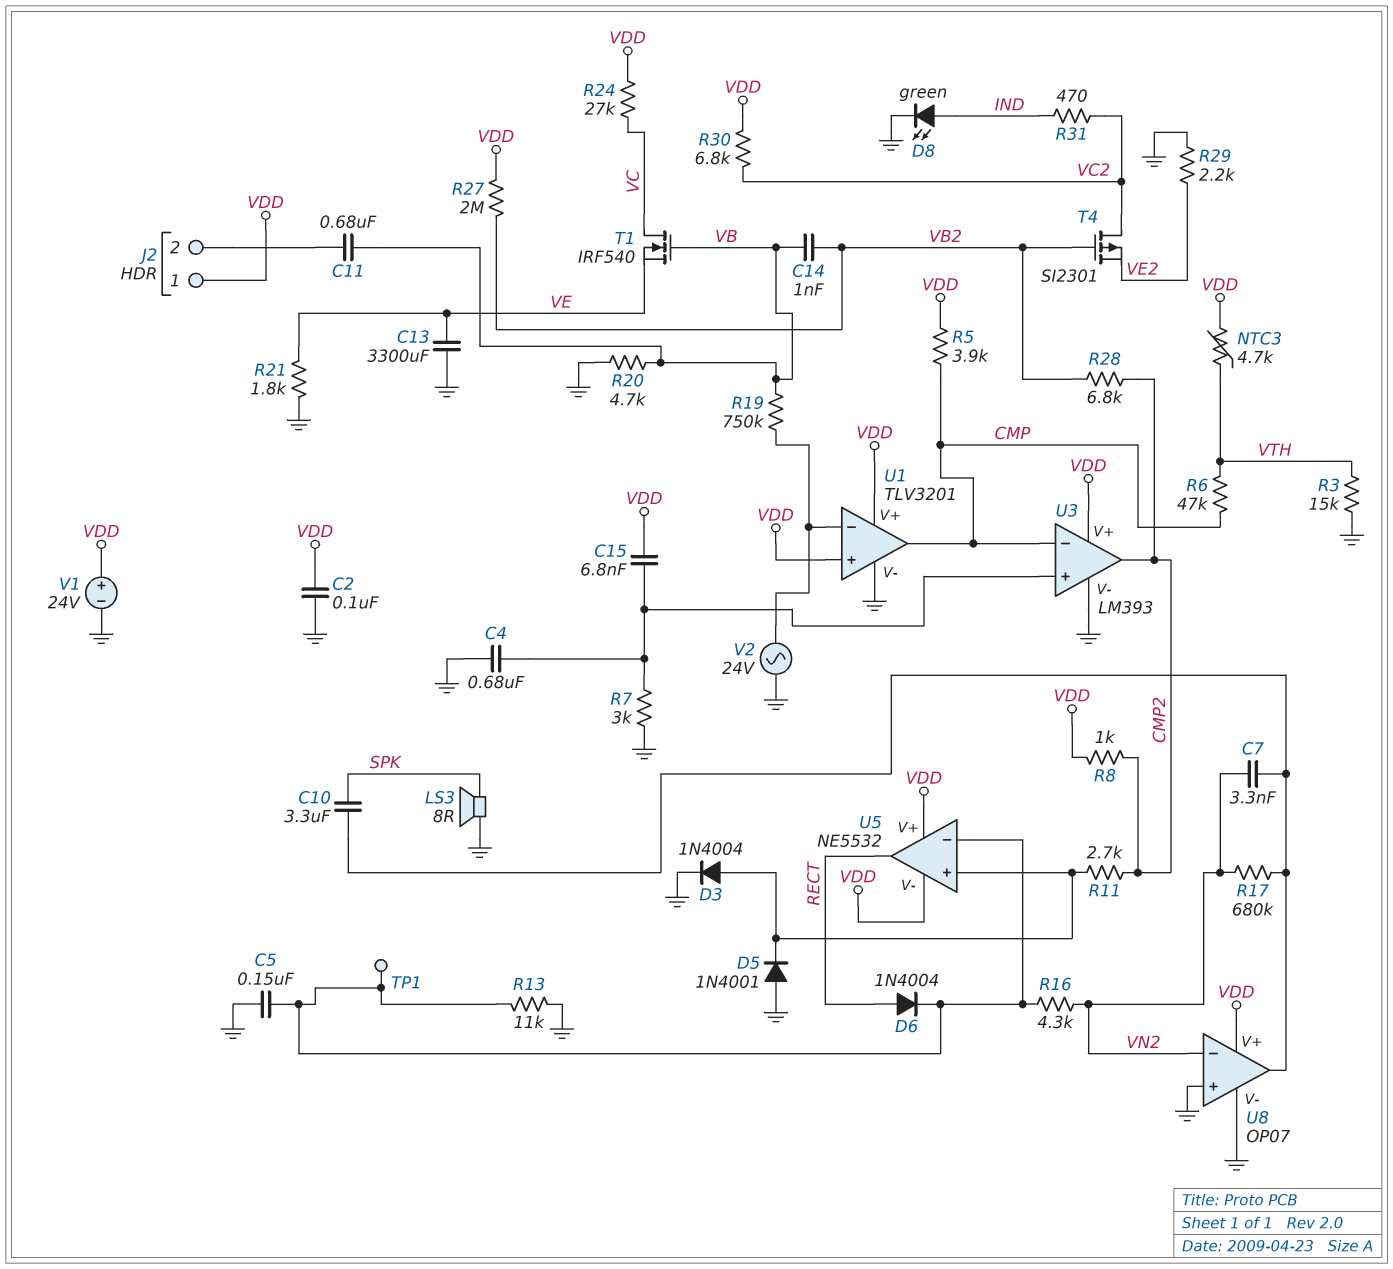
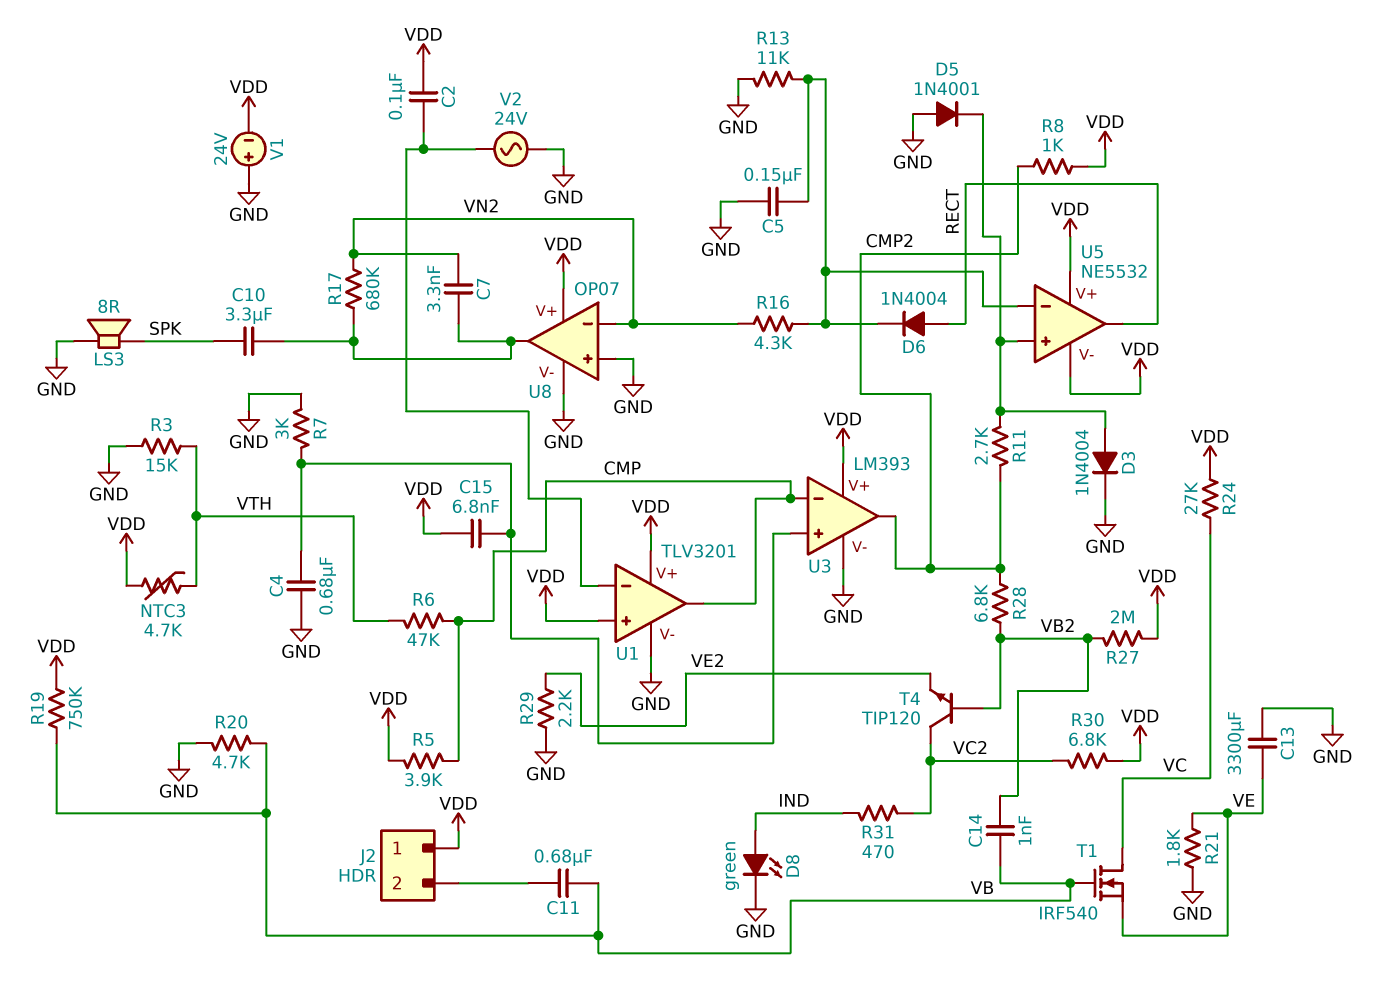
C2: 100nF (GND, VDD) -> 100nF (U1/in-, VDD)
R19: 750k (U1/in-, VB) -> 750k (VB, VDD)
T4: PMOS SI2301 (G VB2, D VC2, S VE2) -> NPN TIP120 (B VB2, C VC2, E VE2)
TP1: test point (U5/in-) -> none
V1: 24V (plus VDD, minus GND) -> 24V (plus GND, minus VDD)

